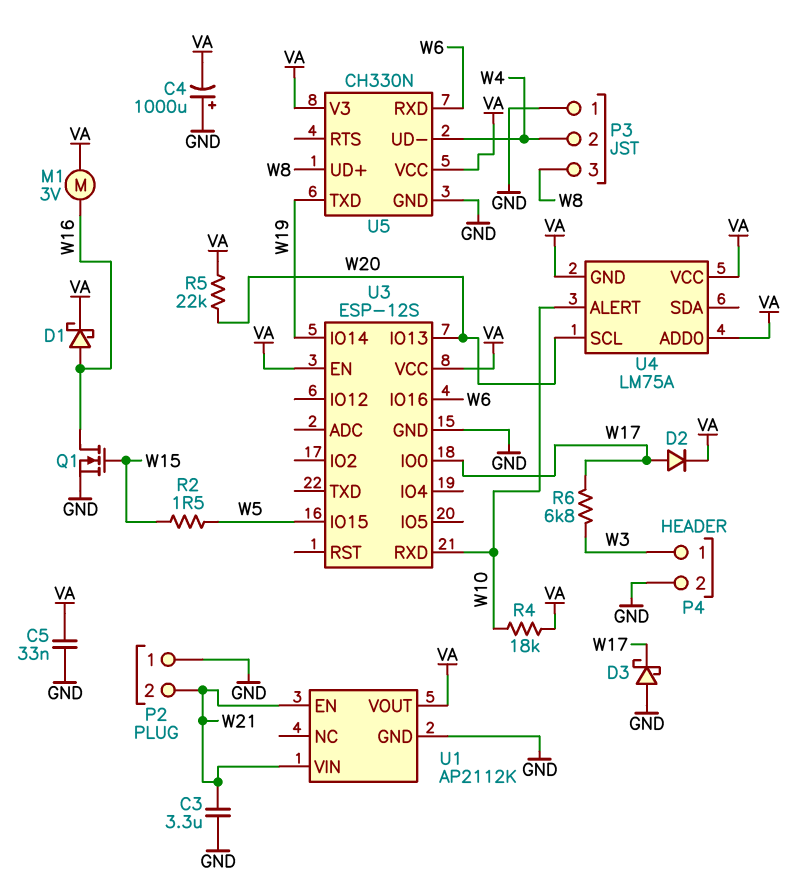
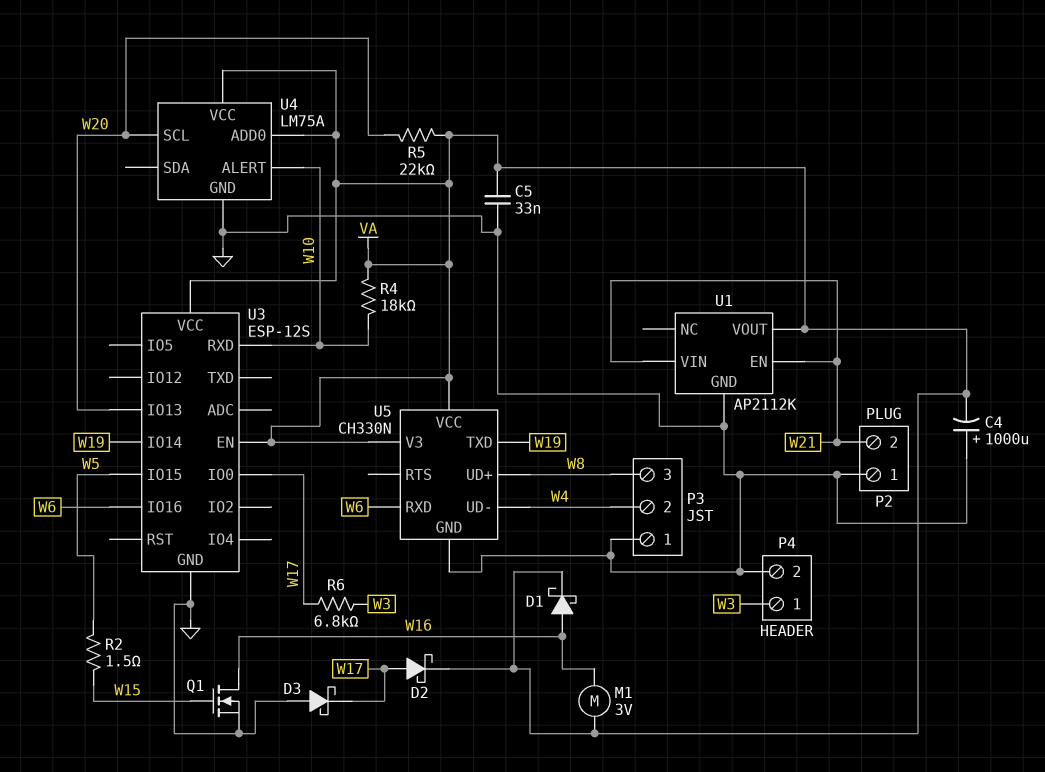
C3: 3.3uF (GND, W21) -> none
D2: diode (A W17, K VA) -> schottky (A W17, K VA)
U4 pin GND: VA -> GND

